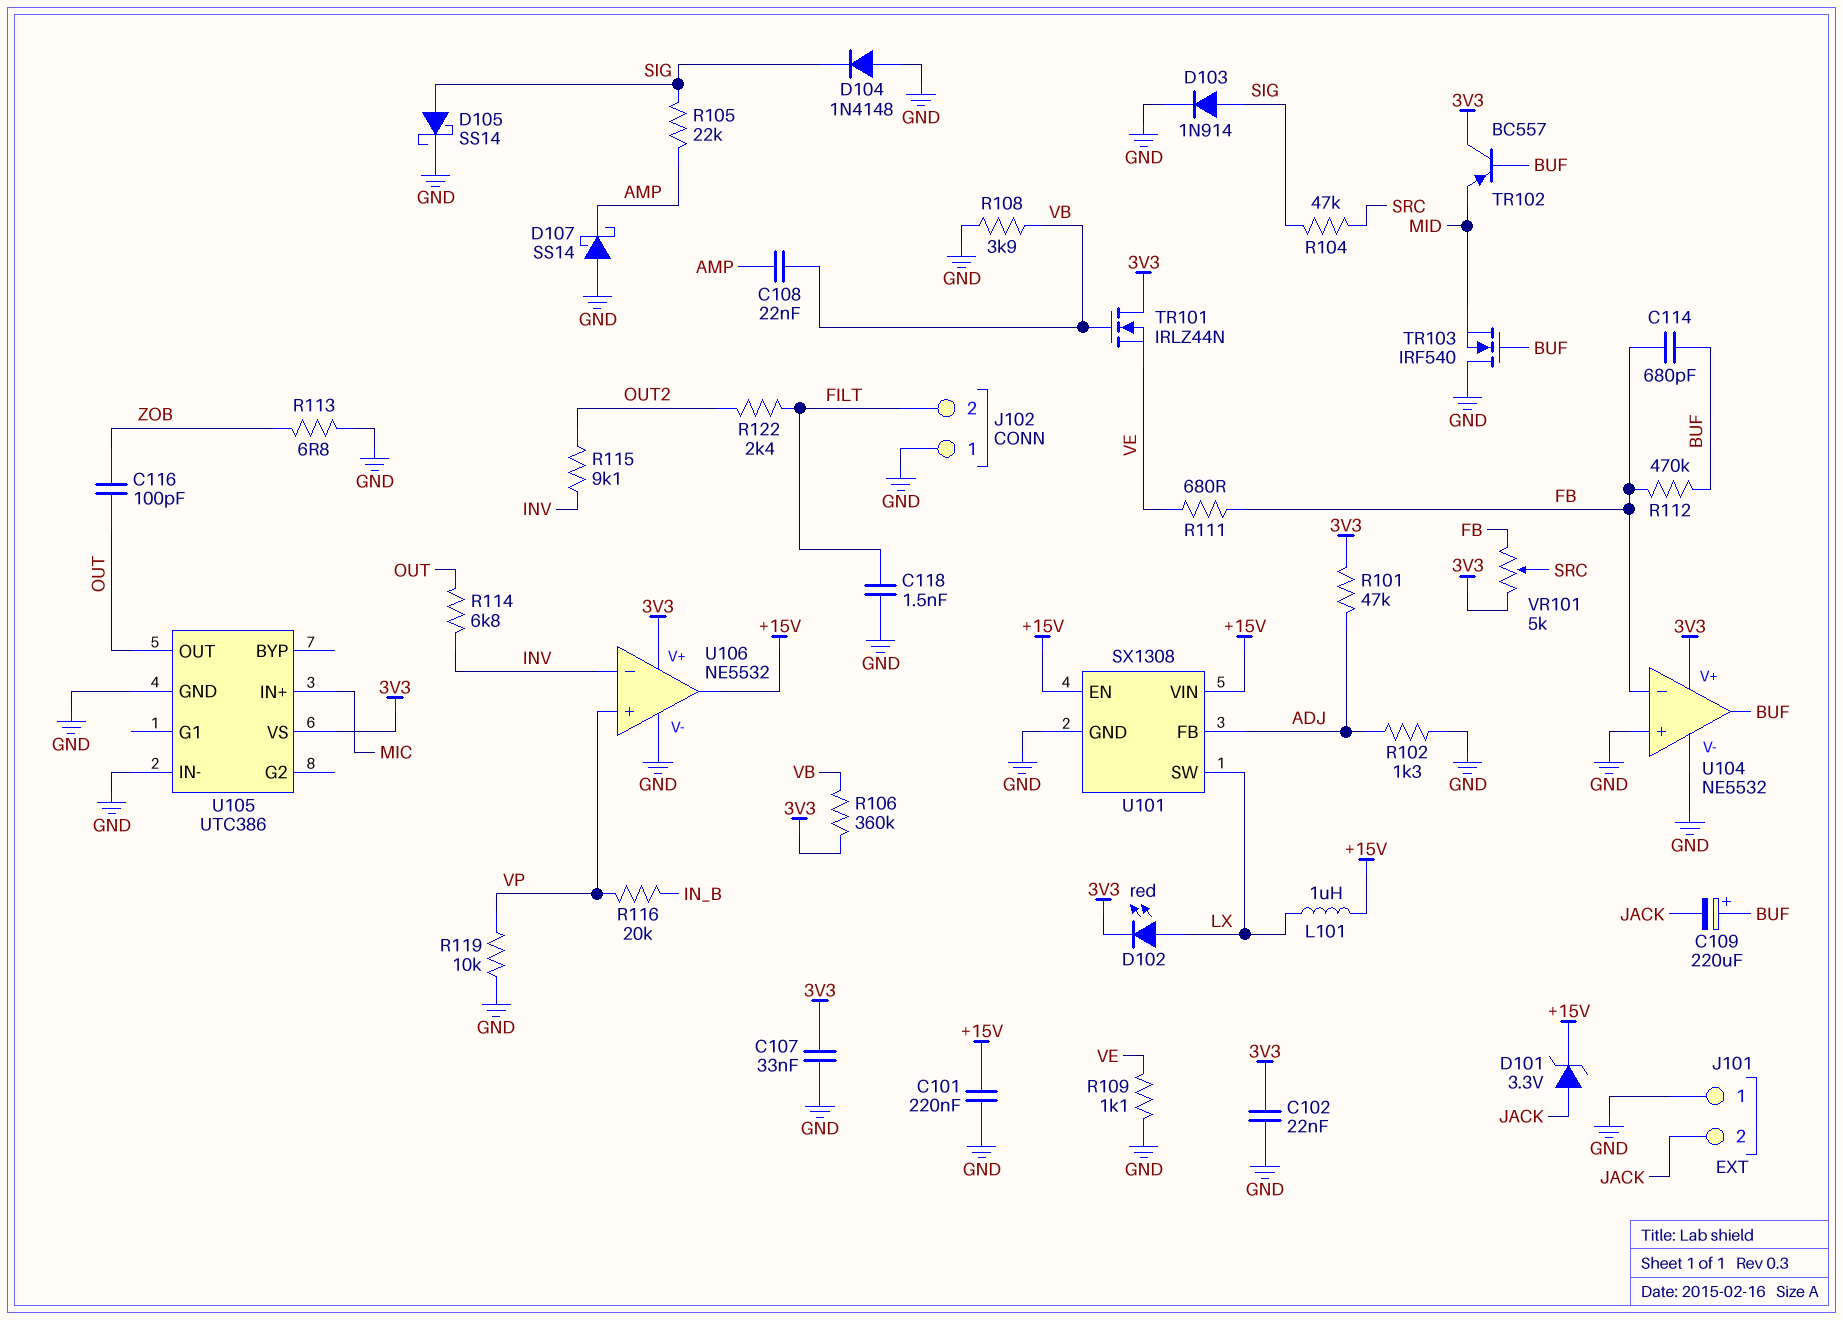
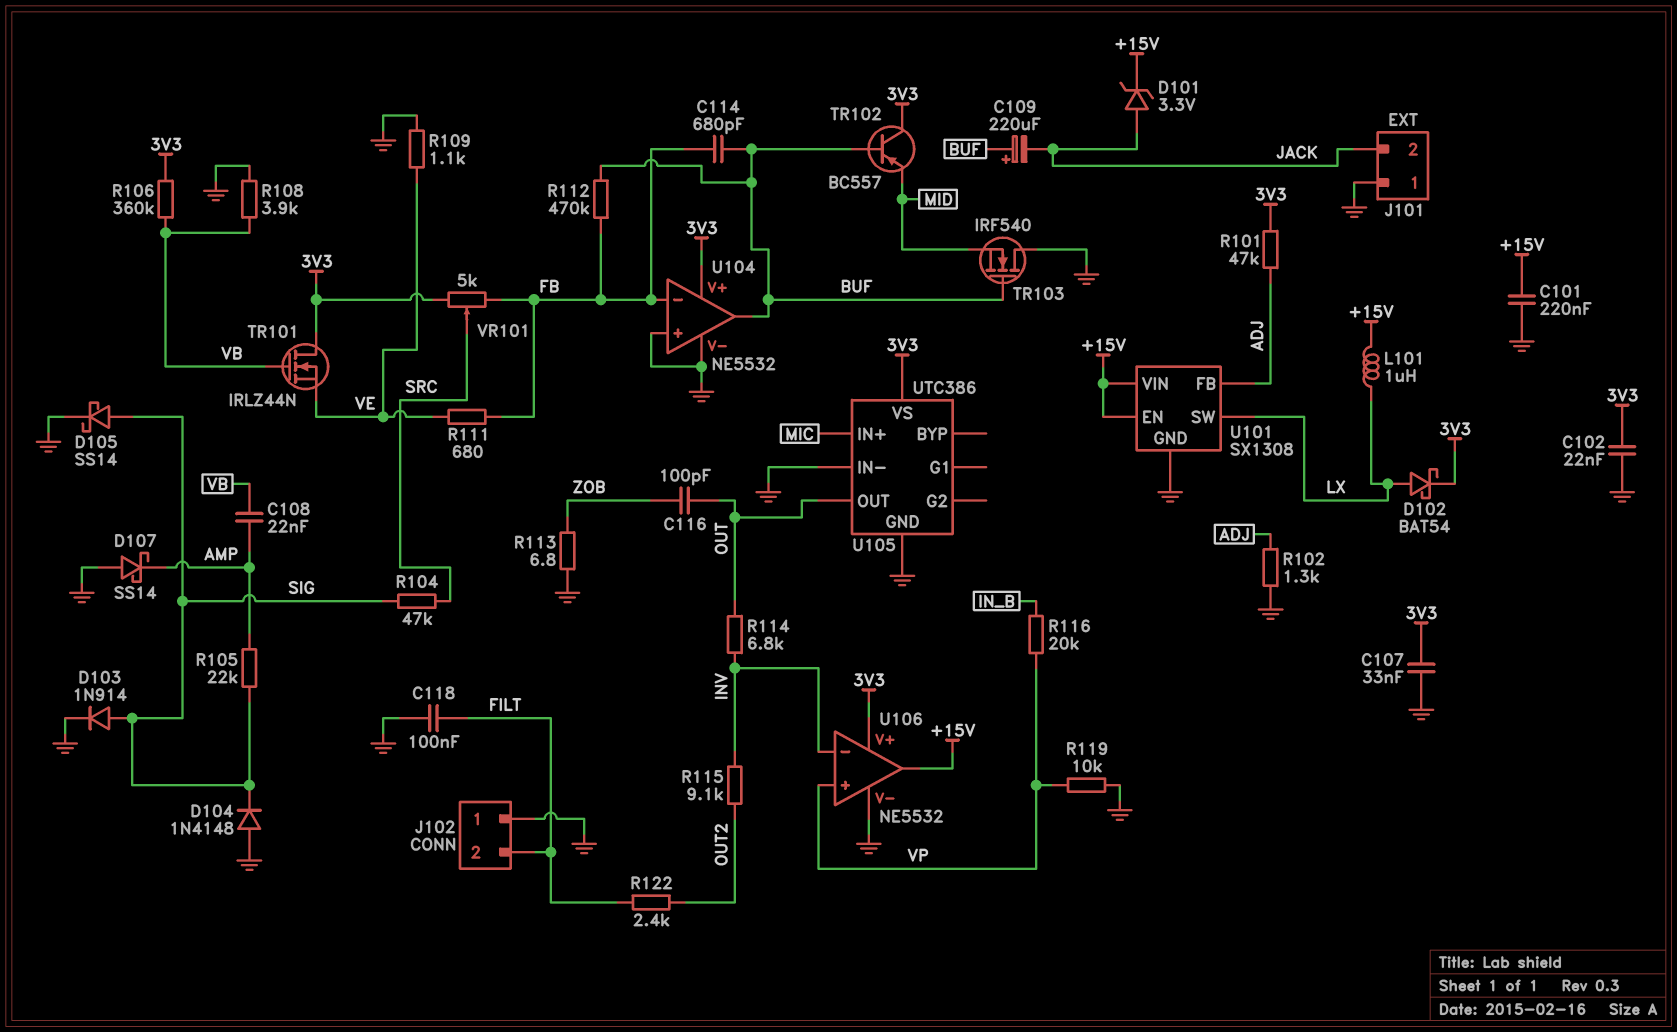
C118: 1.5nF (FILT, GND) -> 100nF (FILT, GND)
D102: LED red (A LX, K 3V3) -> schottky BAT54 (A LX, K 3V3)

